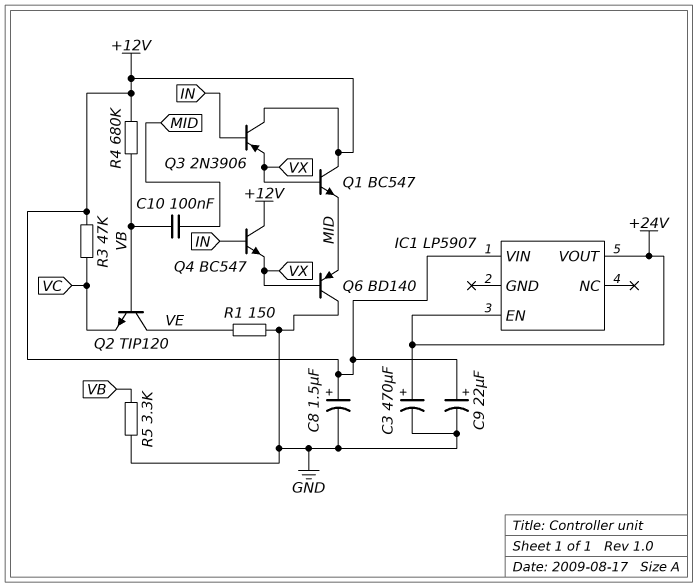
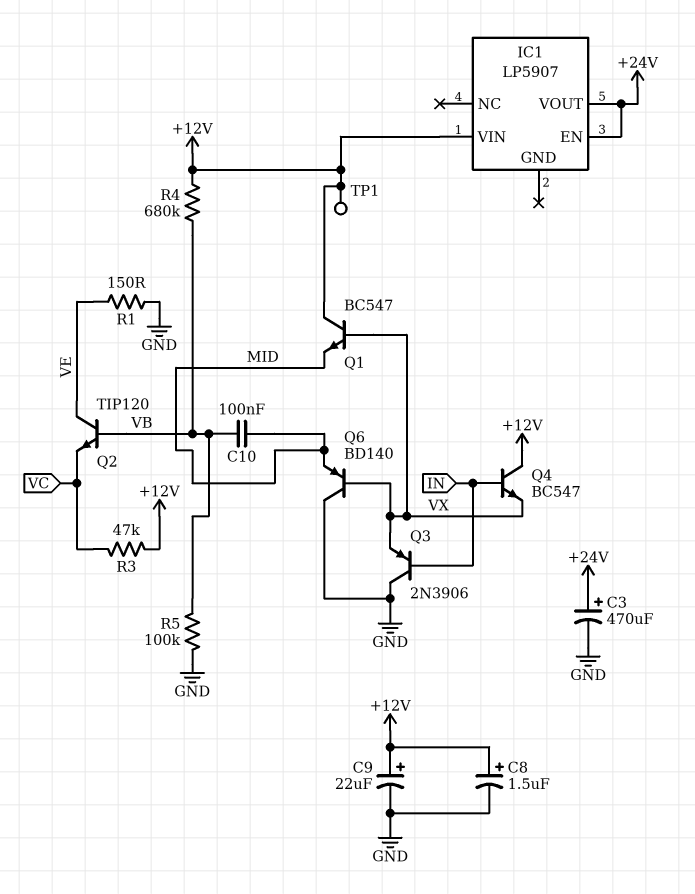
Q3: PNP 2N3906 (B IN, C +12V, E VX) -> PNP 2N3906 (B IN, C GND, E VX)
R5: 3.3k (GND, VB) -> 100k (GND, VB)
TP1: none -> test point (+12V)

